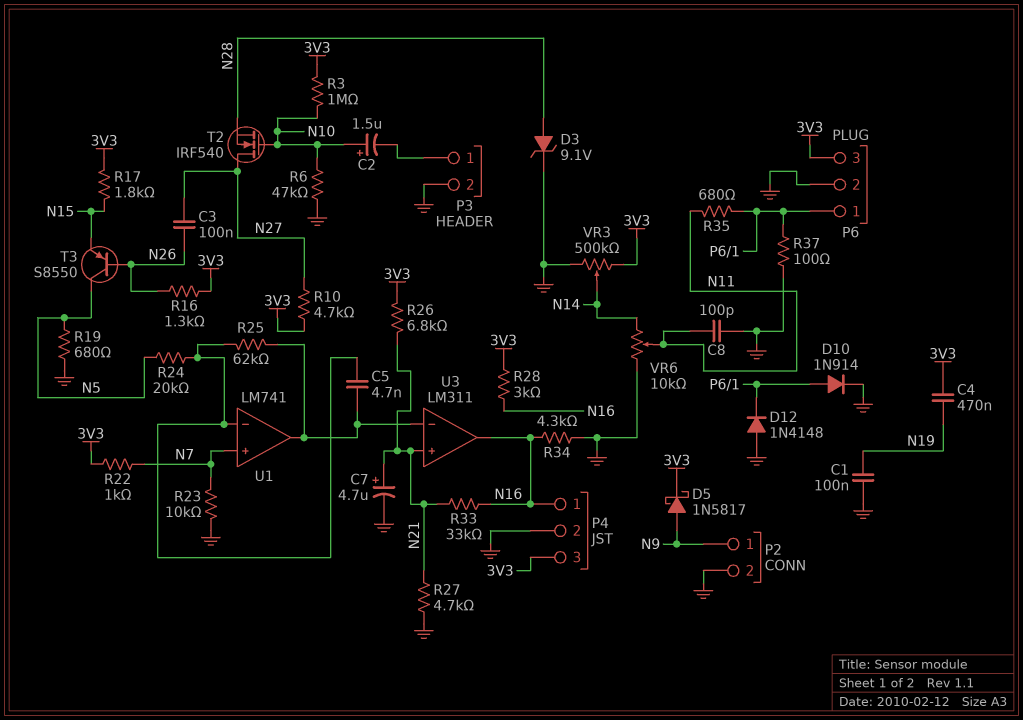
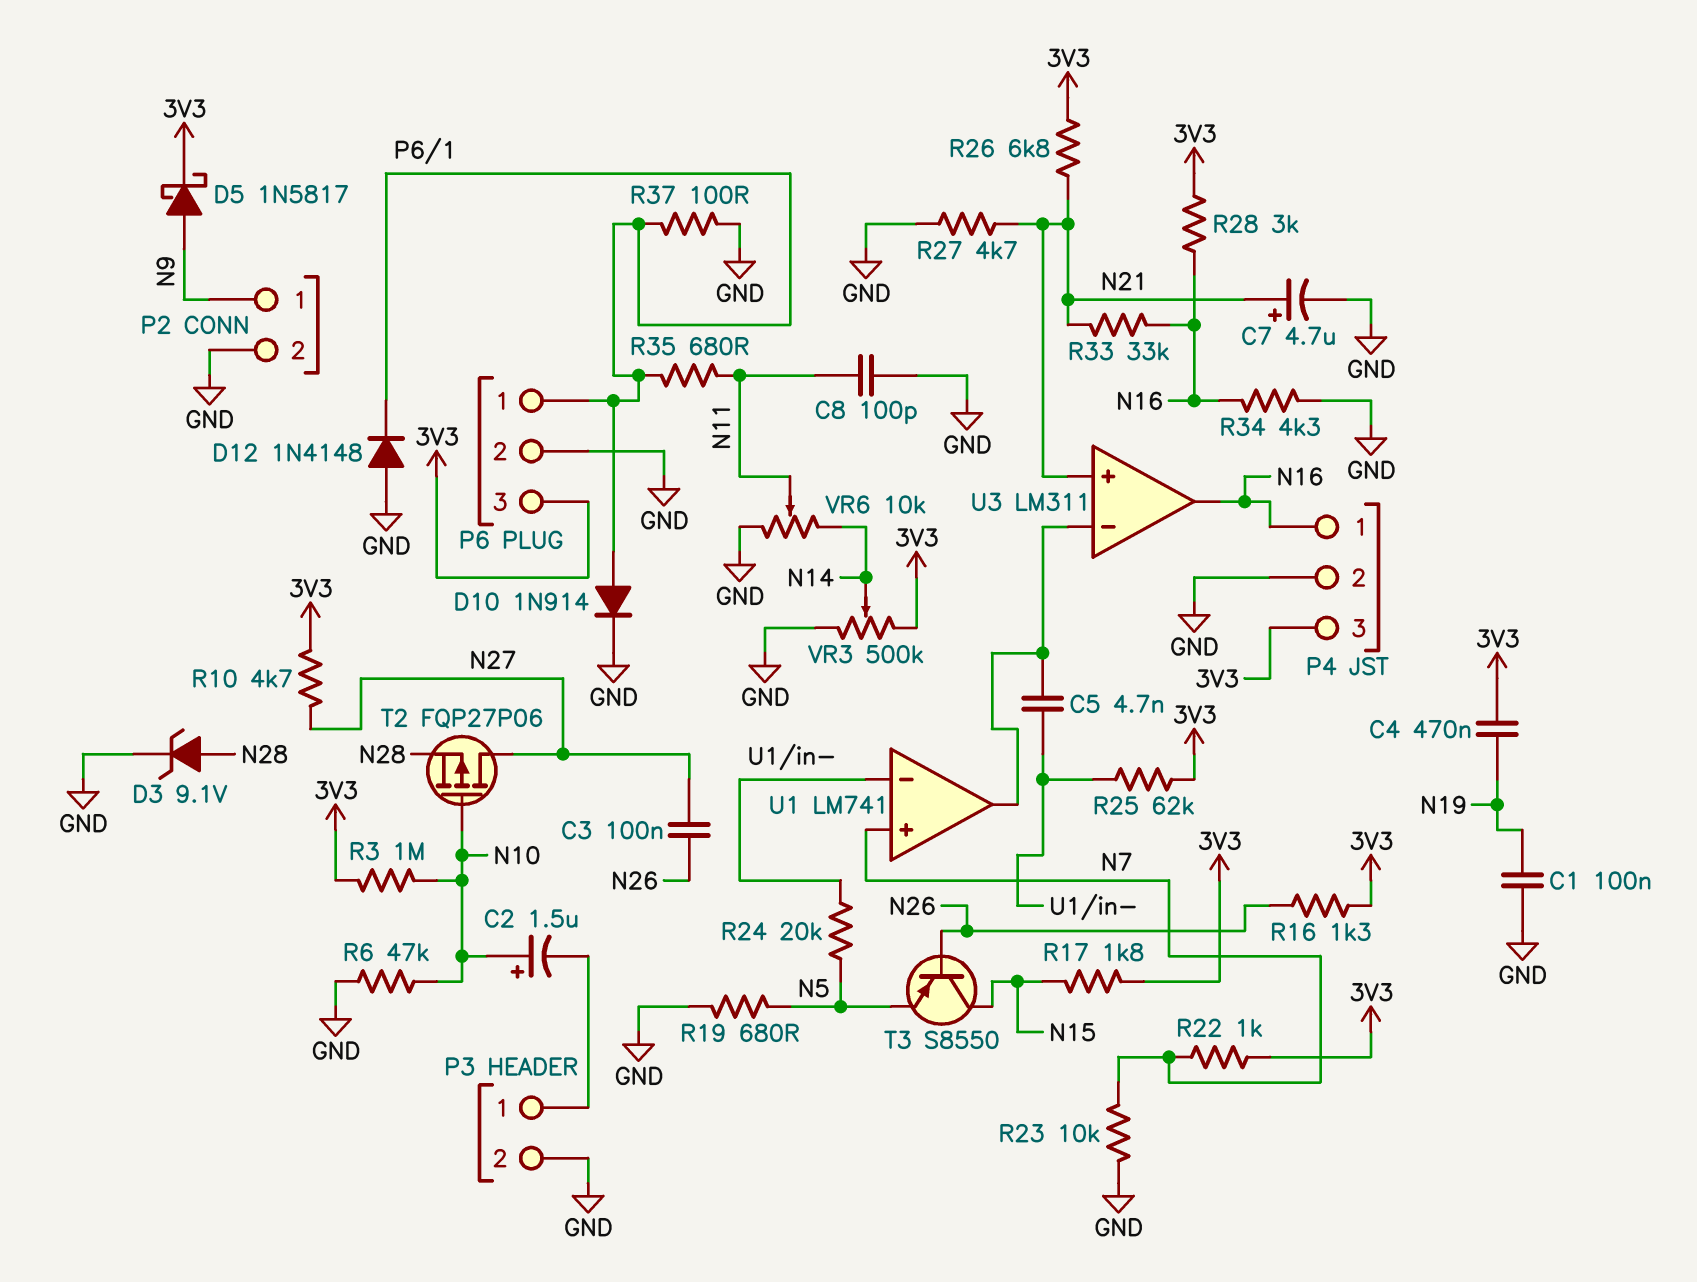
R25: 62k (U1/in-, U1/out) -> 62k (3V3, U1/in-)
T2: NMOS IRF540 (G N10, D N27, S N28) -> PMOS FQP27P06 (G N10, D N27, S N28)
T3: PNP S8550 (B N26, C N5, E N15) -> PNP S8550 (B N26, C N15, E N5)

